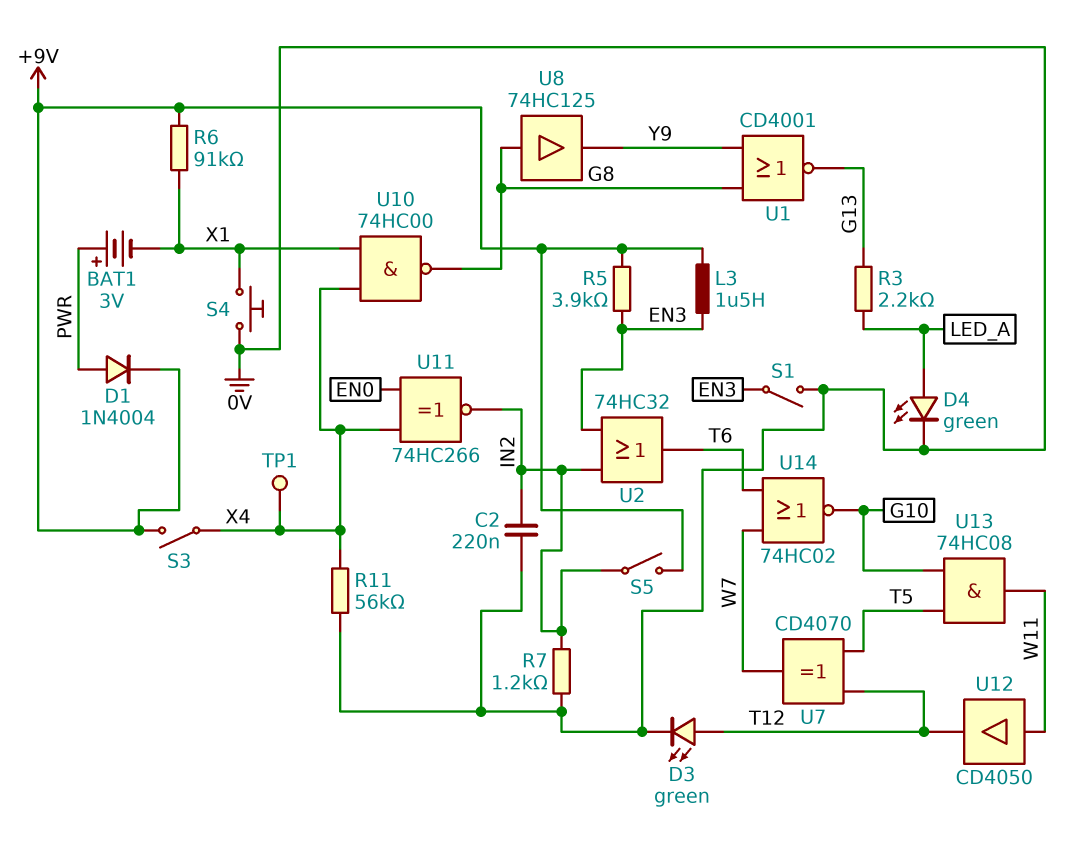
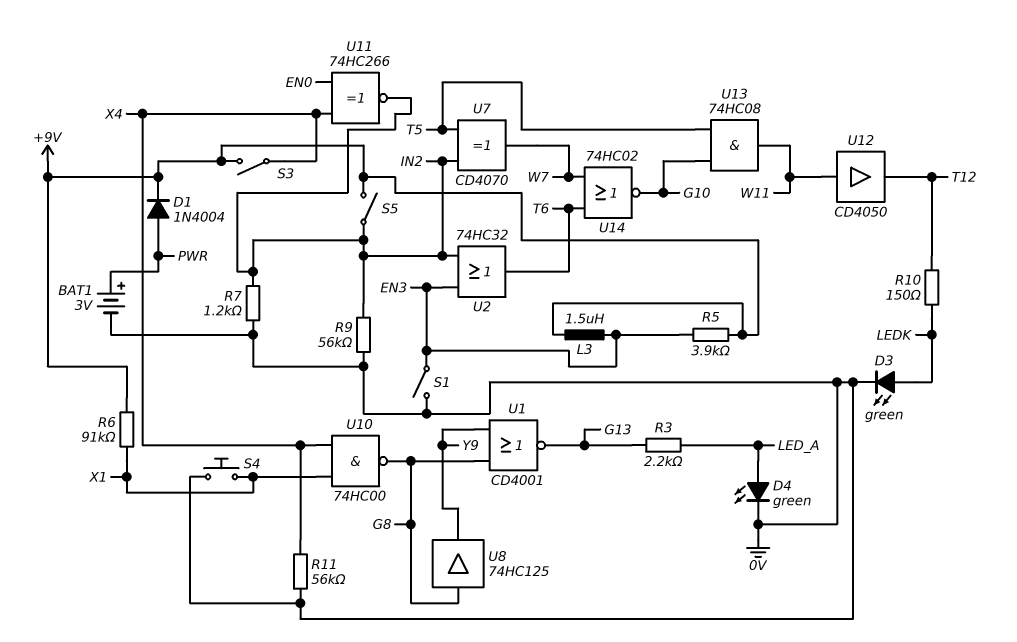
BAT1: 3V (plus PWR, minus X1) -> 3V (plus PWR, minus 0V)
C2: 220nF (0V, IN2) -> none
D3: LED green (A T12, K 0V) -> LED green (A LEDK, K 0V)
R9: none -> 56k (0V, IN2)
R10: none -> 150 (LEDK, T12)
TP1: test point (X4) -> none
U7: XOR CD4070 (in T5, in T12, out W7) -> XOR CD4070 (in IN2, in T5, out W7)

